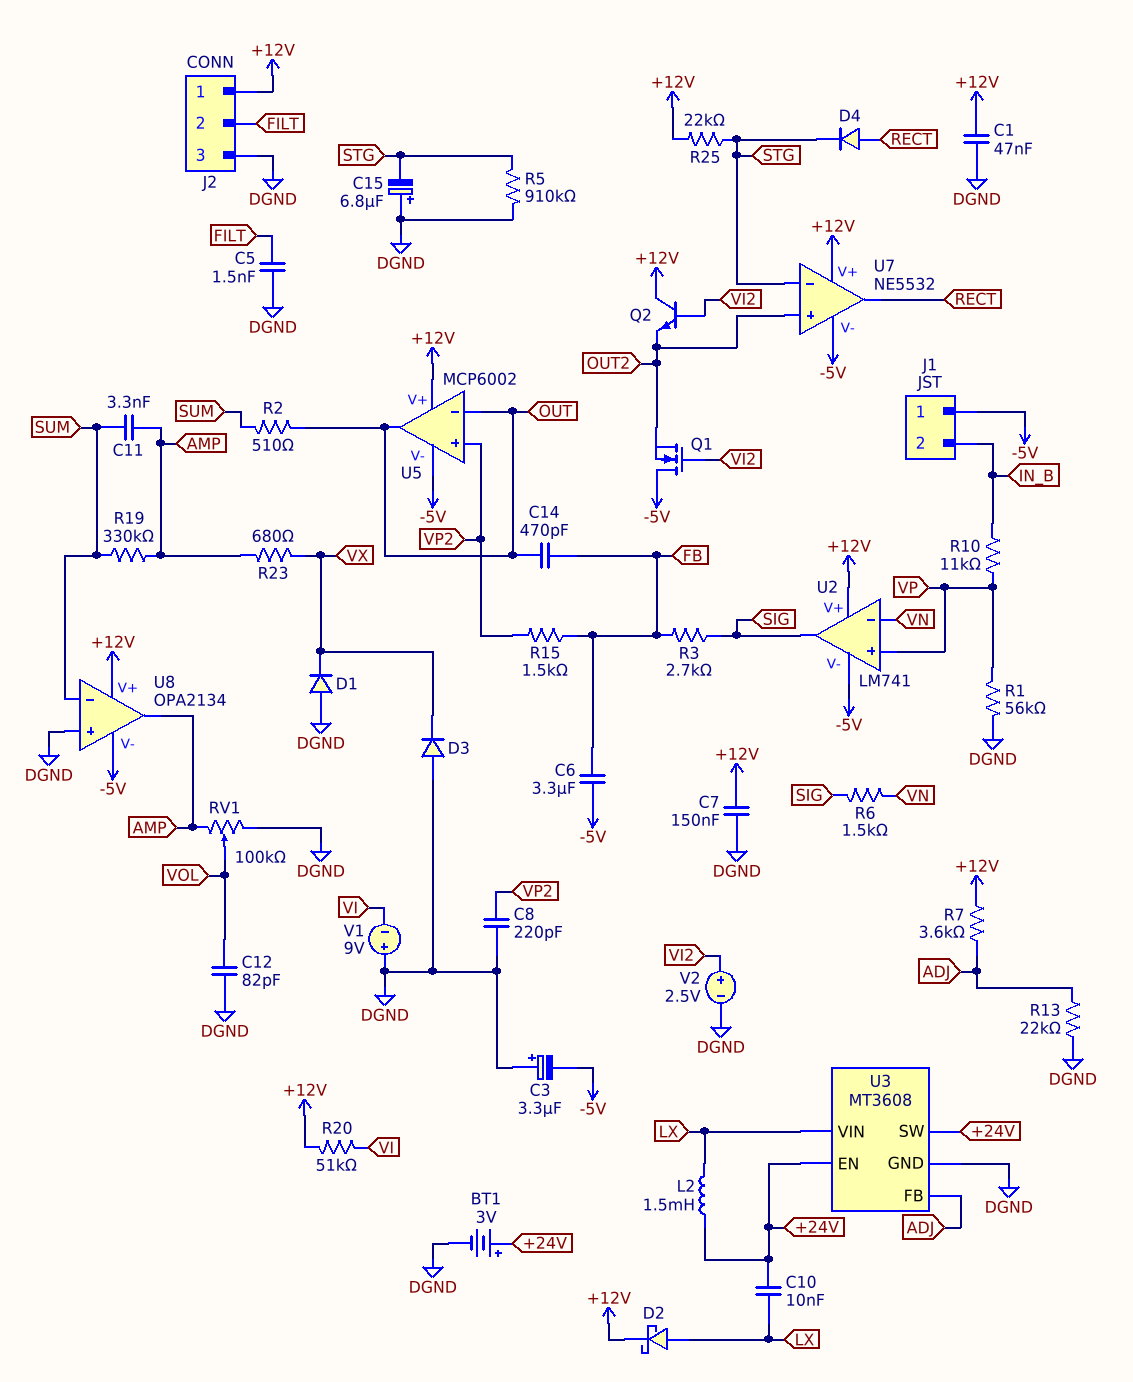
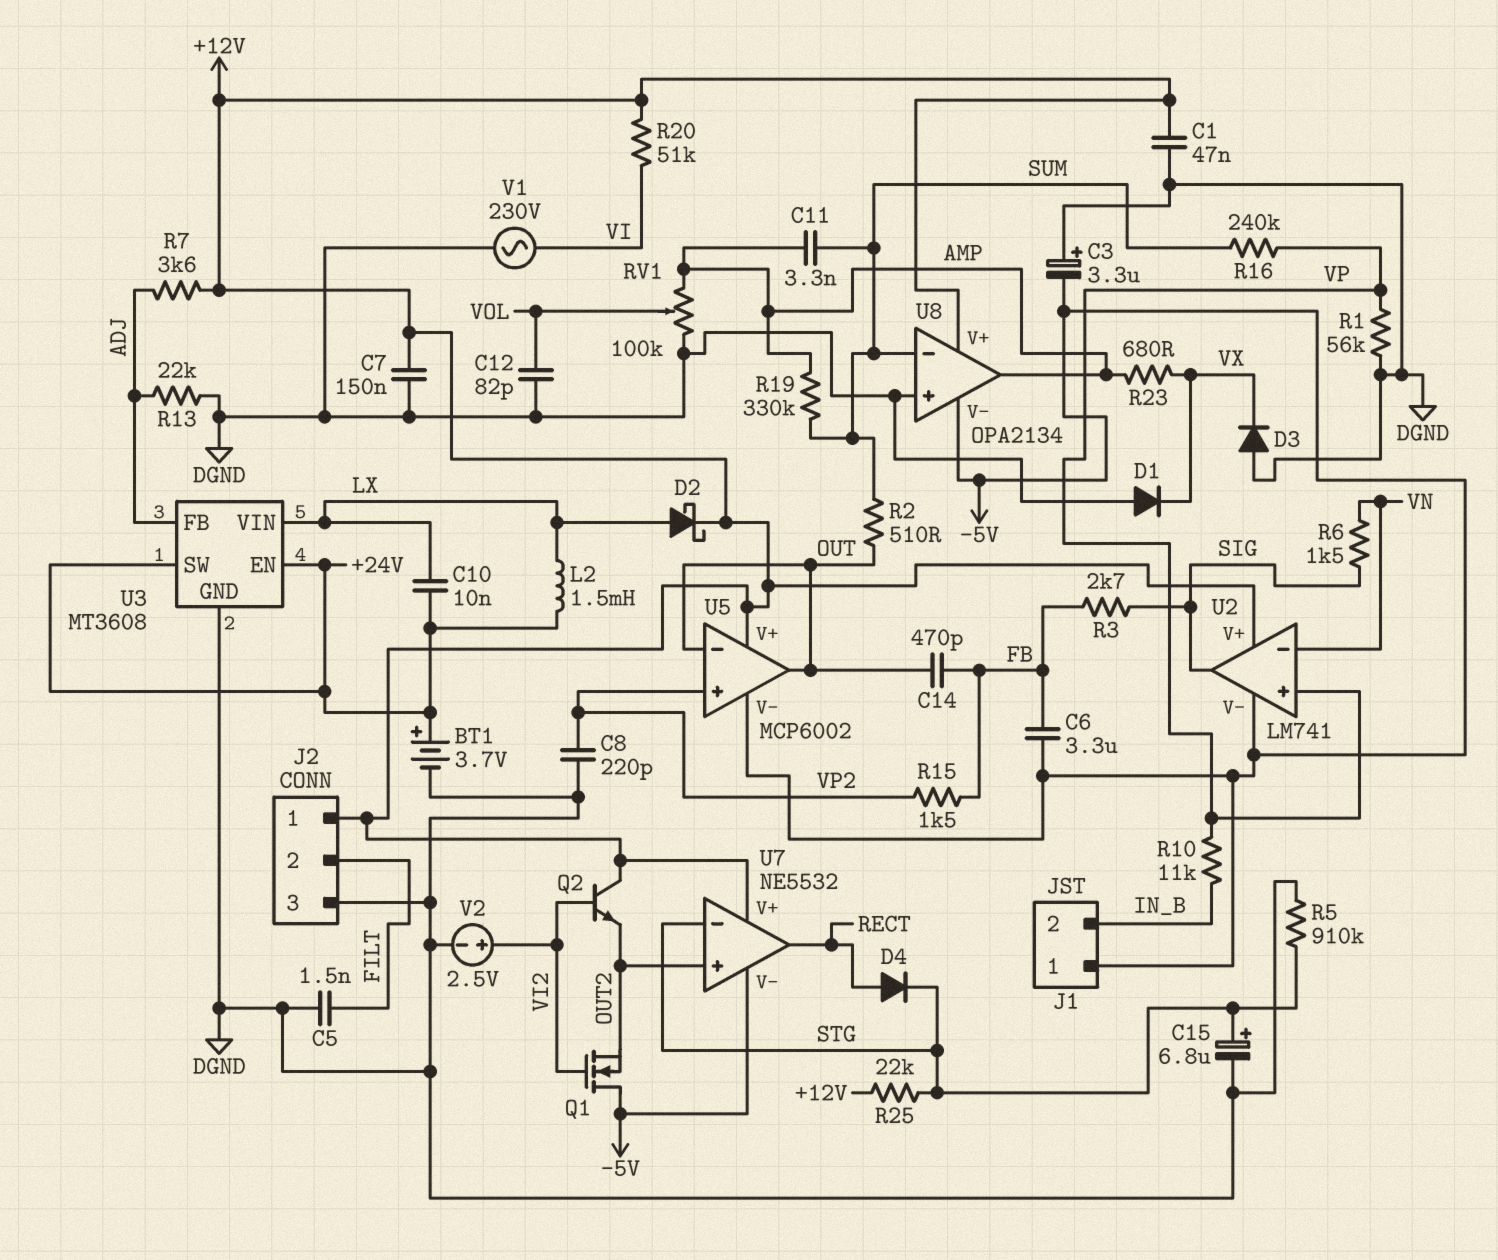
BT1: 3V (plus +24V, minus DGND) -> 3.7V (plus +24V, minus DGND)
C15: 6.8uF (plus DGND, minus STG) -> 6.8uF (plus STG, minus DGND)
R16: none -> 240k (SUM, VP)
V1: 9V (plus DGND, minus VI) -> AC 230V (DGND, VI)

